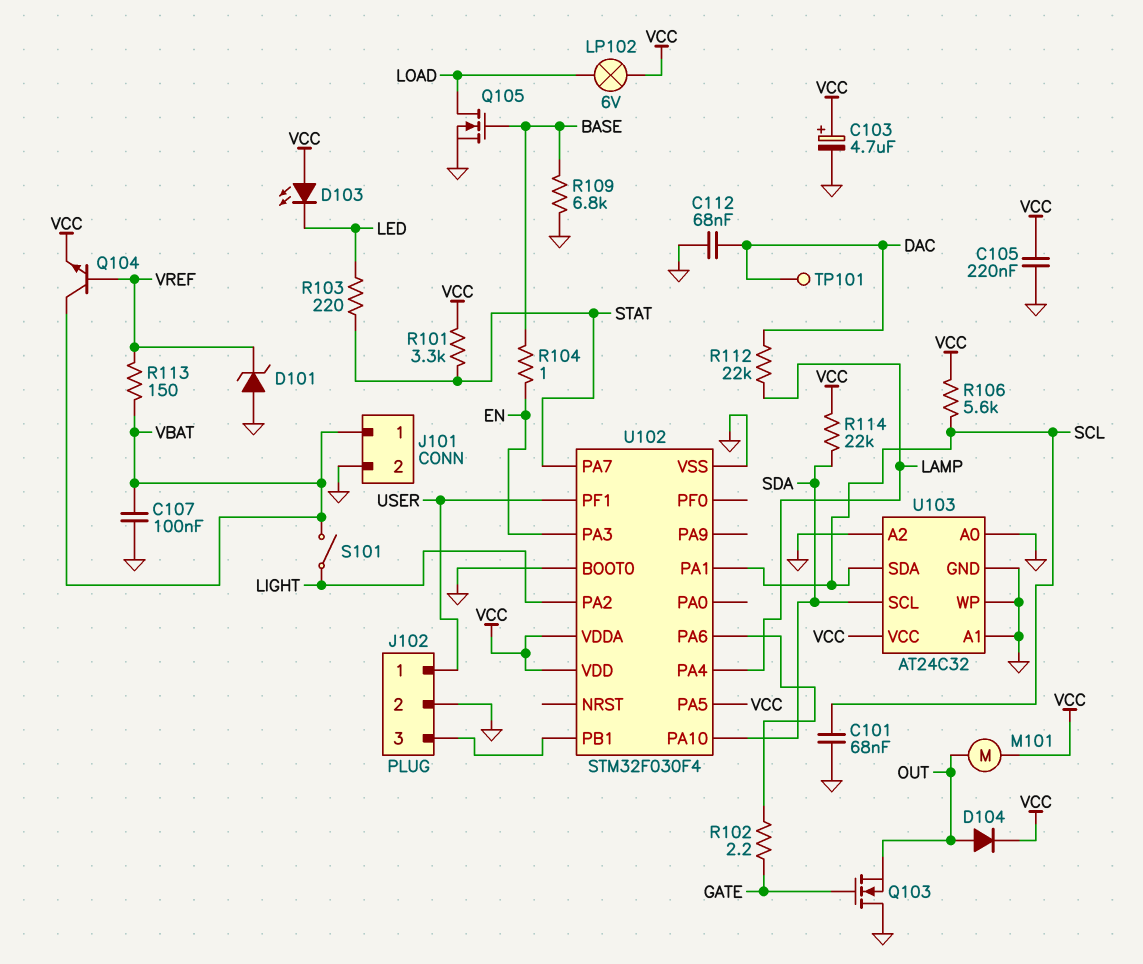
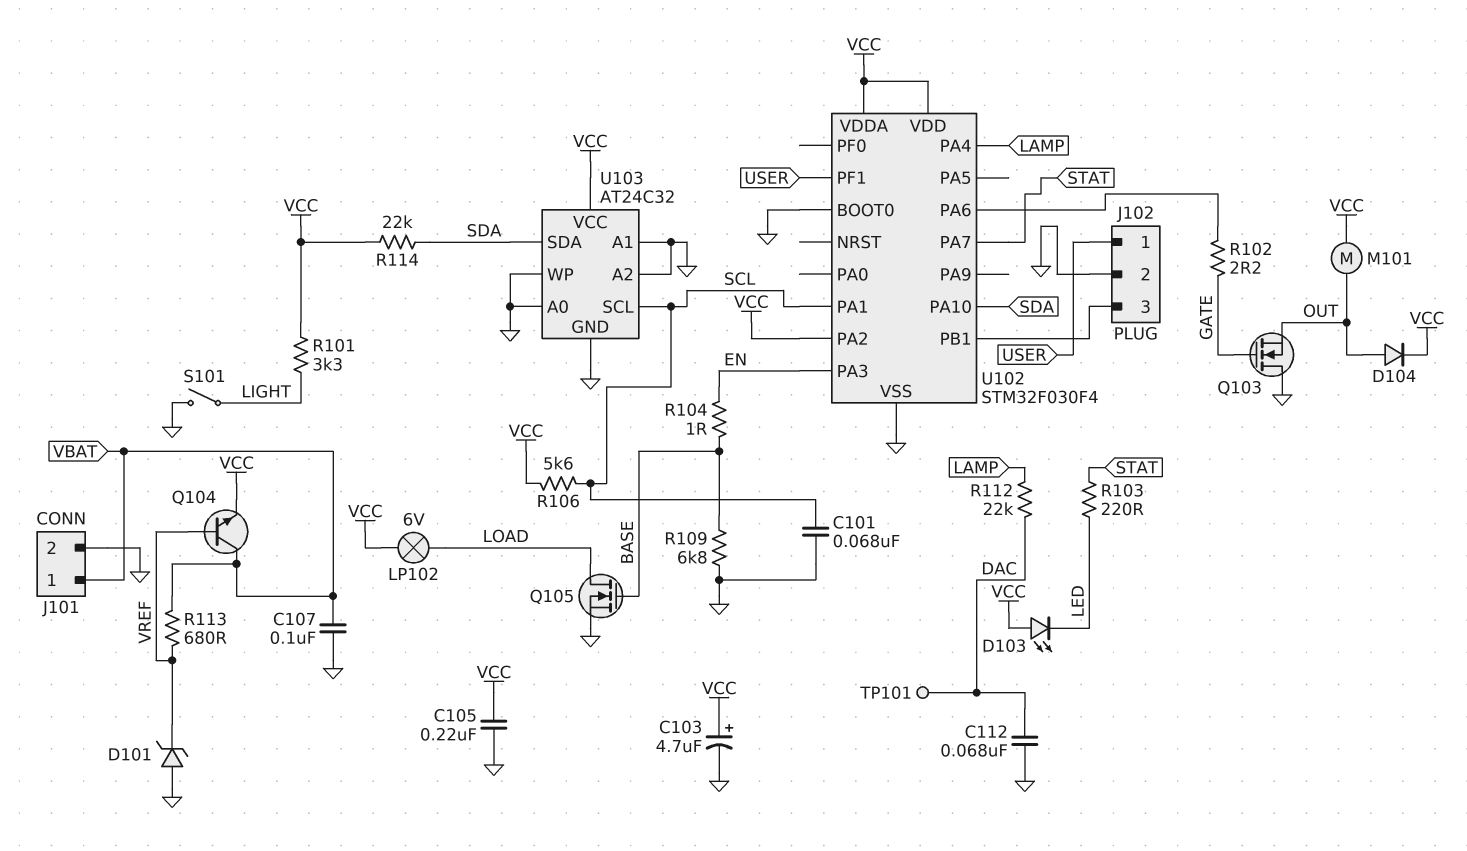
R101: 3.3k (STAT, VCC) -> 3.3k (LIGHT, VCC)
R113: 150 (VBAT, VREF) -> 680 (VBAT, VREF)
S101: switch (LIGHT, VBAT) -> switch (GND, LIGHT)
U102 pin PA2: LIGHT -> VCC
U102 pin PA5: VCC -> none
U103 pin SCL: SDA -> SCL
U103 pin SDA: SCL -> SDA

